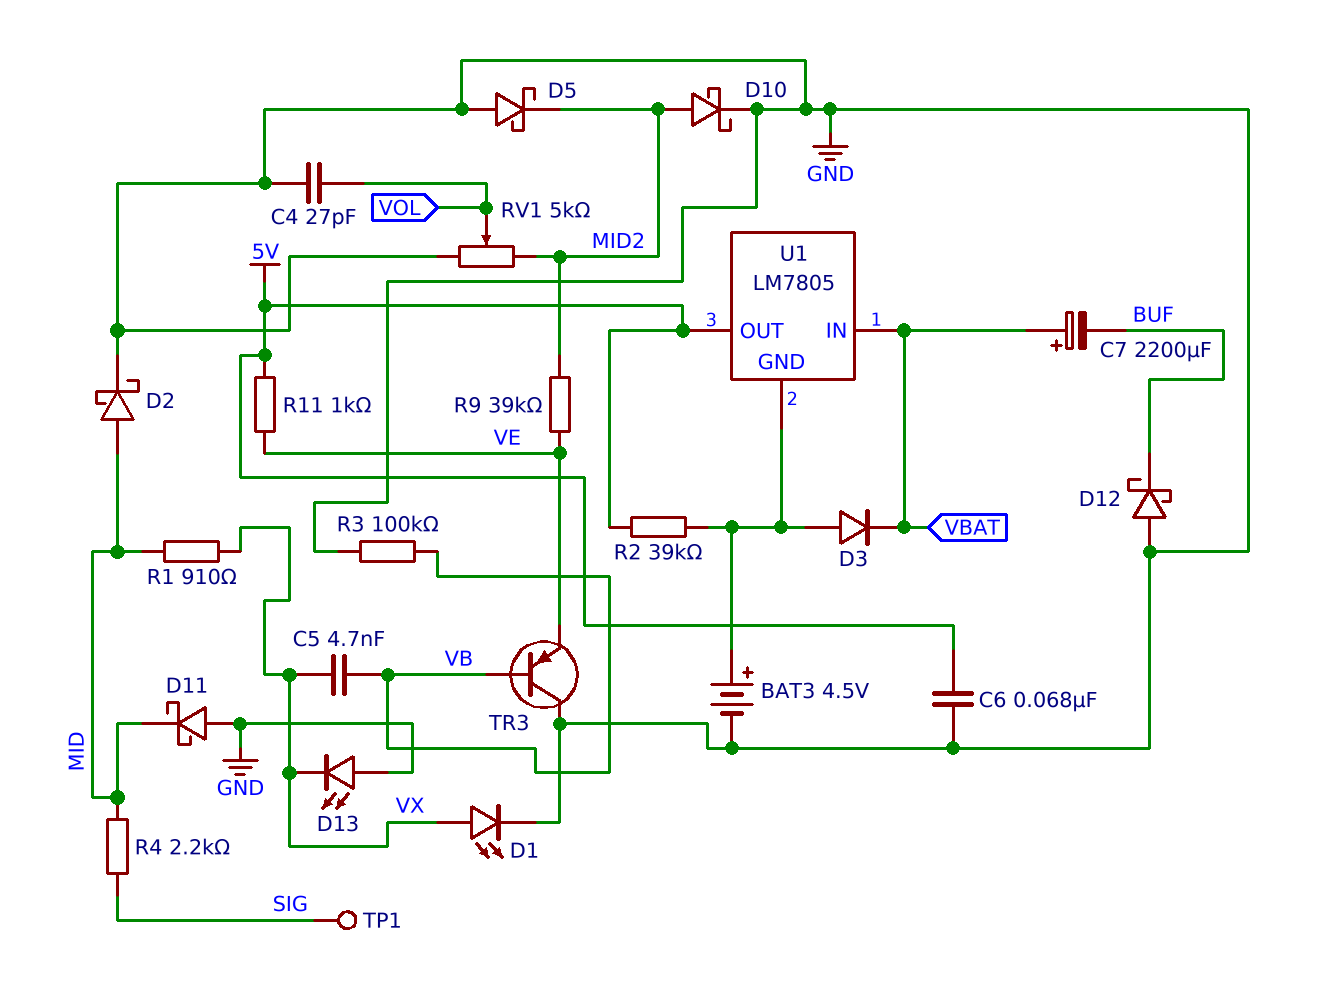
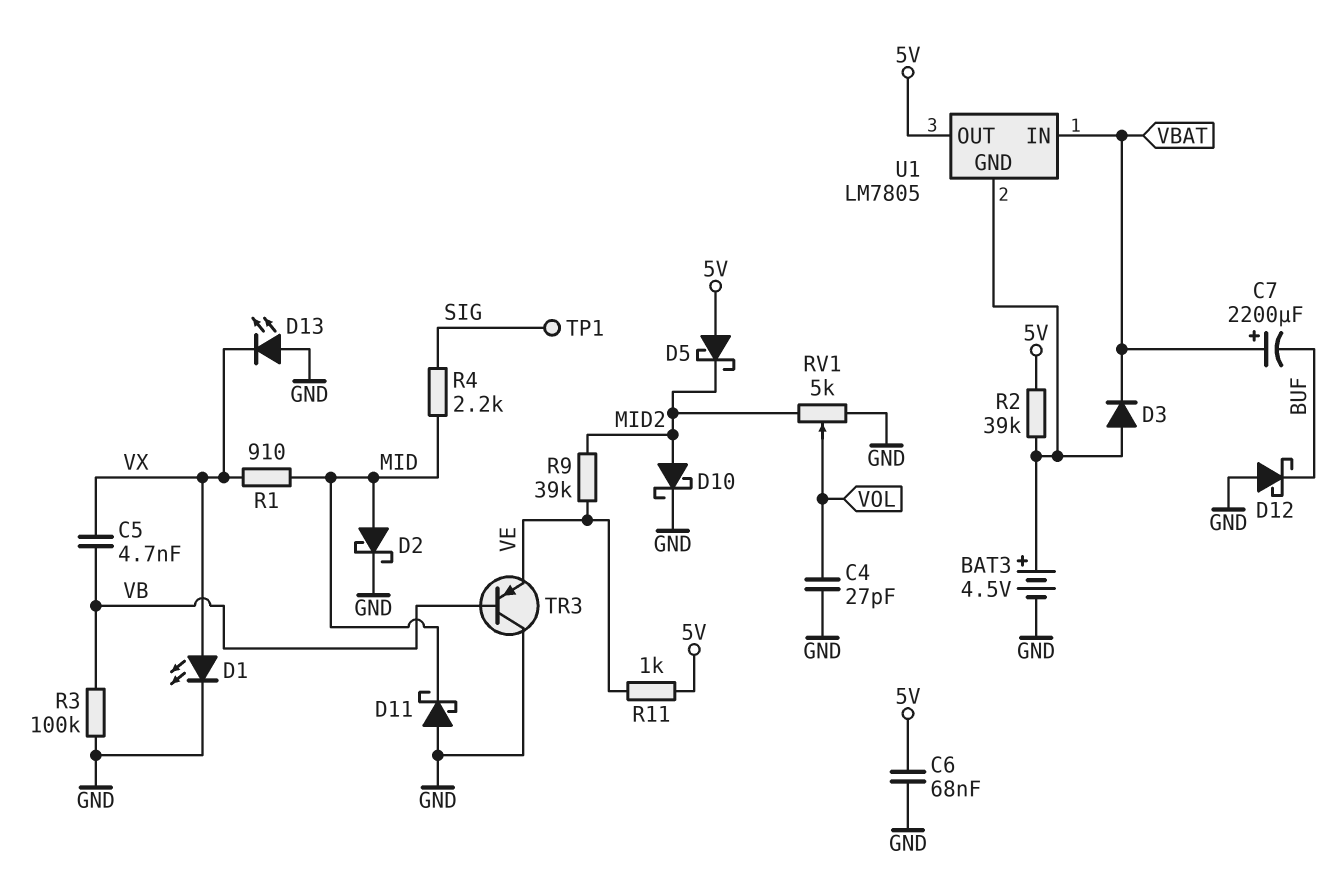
D5: schottky (A GND, K MID2) -> schottky (A 5V, K MID2)

